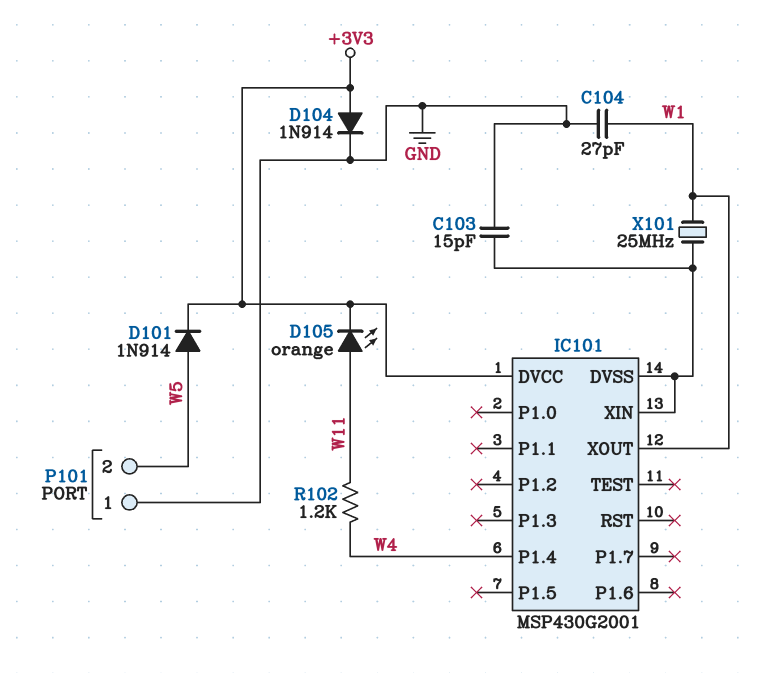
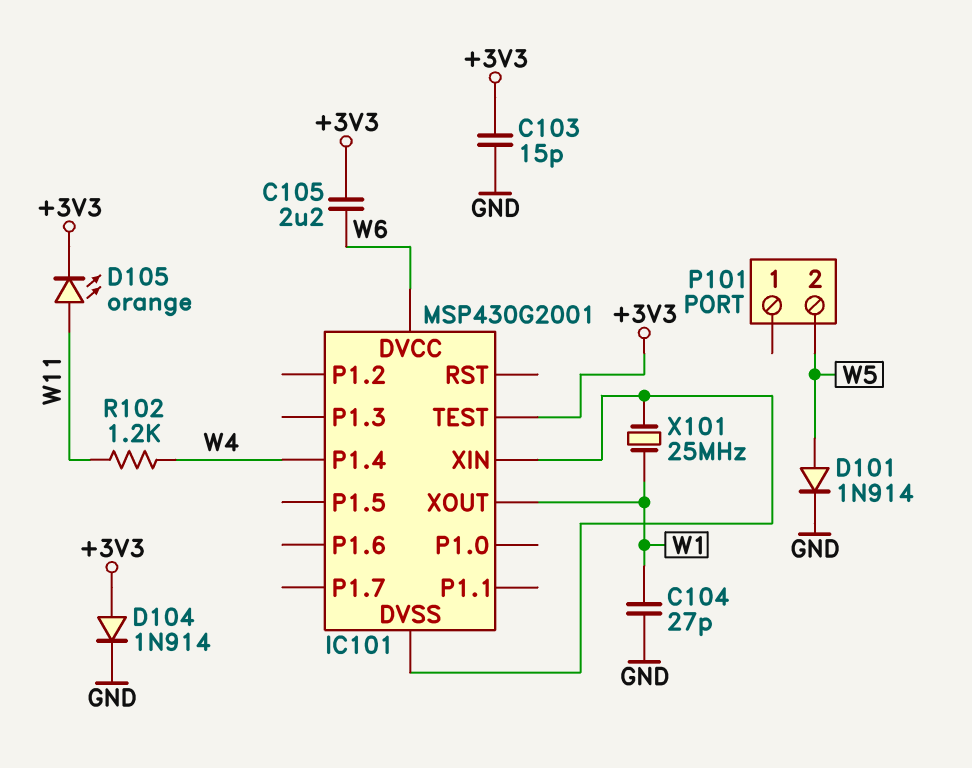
C103: 15pF (GND, IC101/DVSS) -> 15pF (+3V3, GND)
C105: none -> 2.2uF (+3V3, W6)
D101: diode 1N914 (A W5, K +3V3) -> diode 1N914 (A W5, K GND)
IC101 pin DVCC: +3V3 -> W6
IC101 pin TEST: none -> +3V3
P101 pin 1: GND -> none

